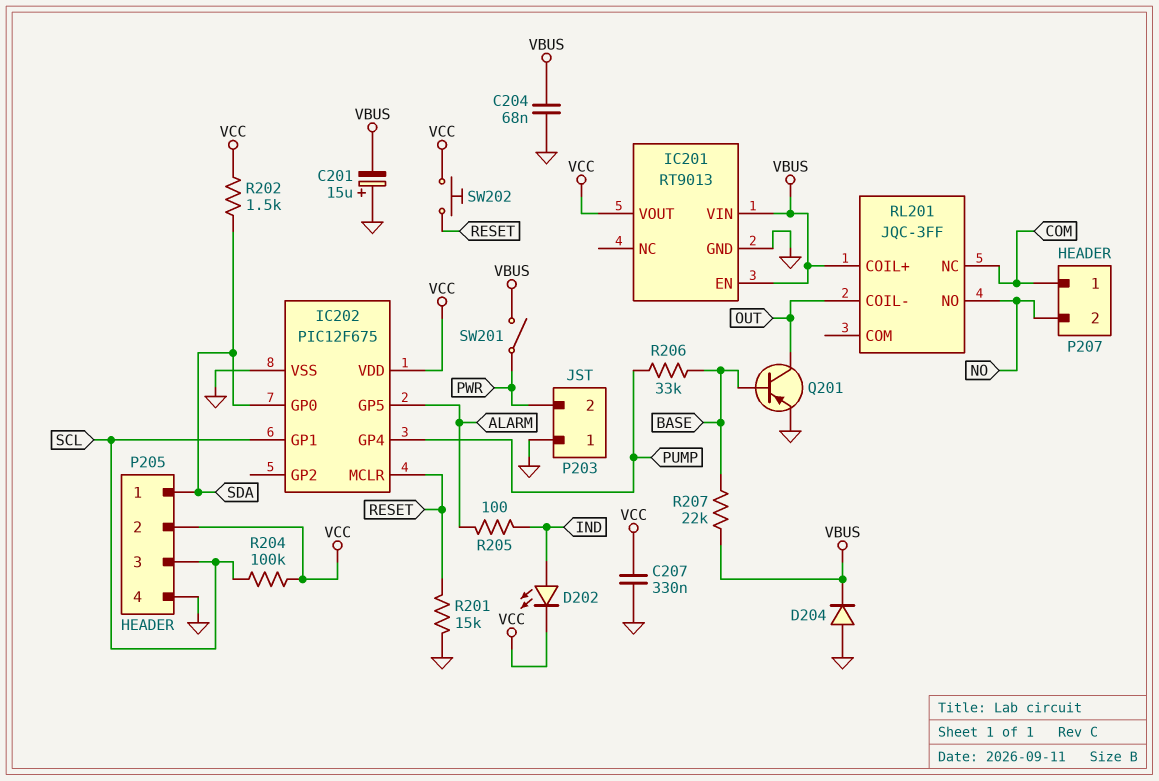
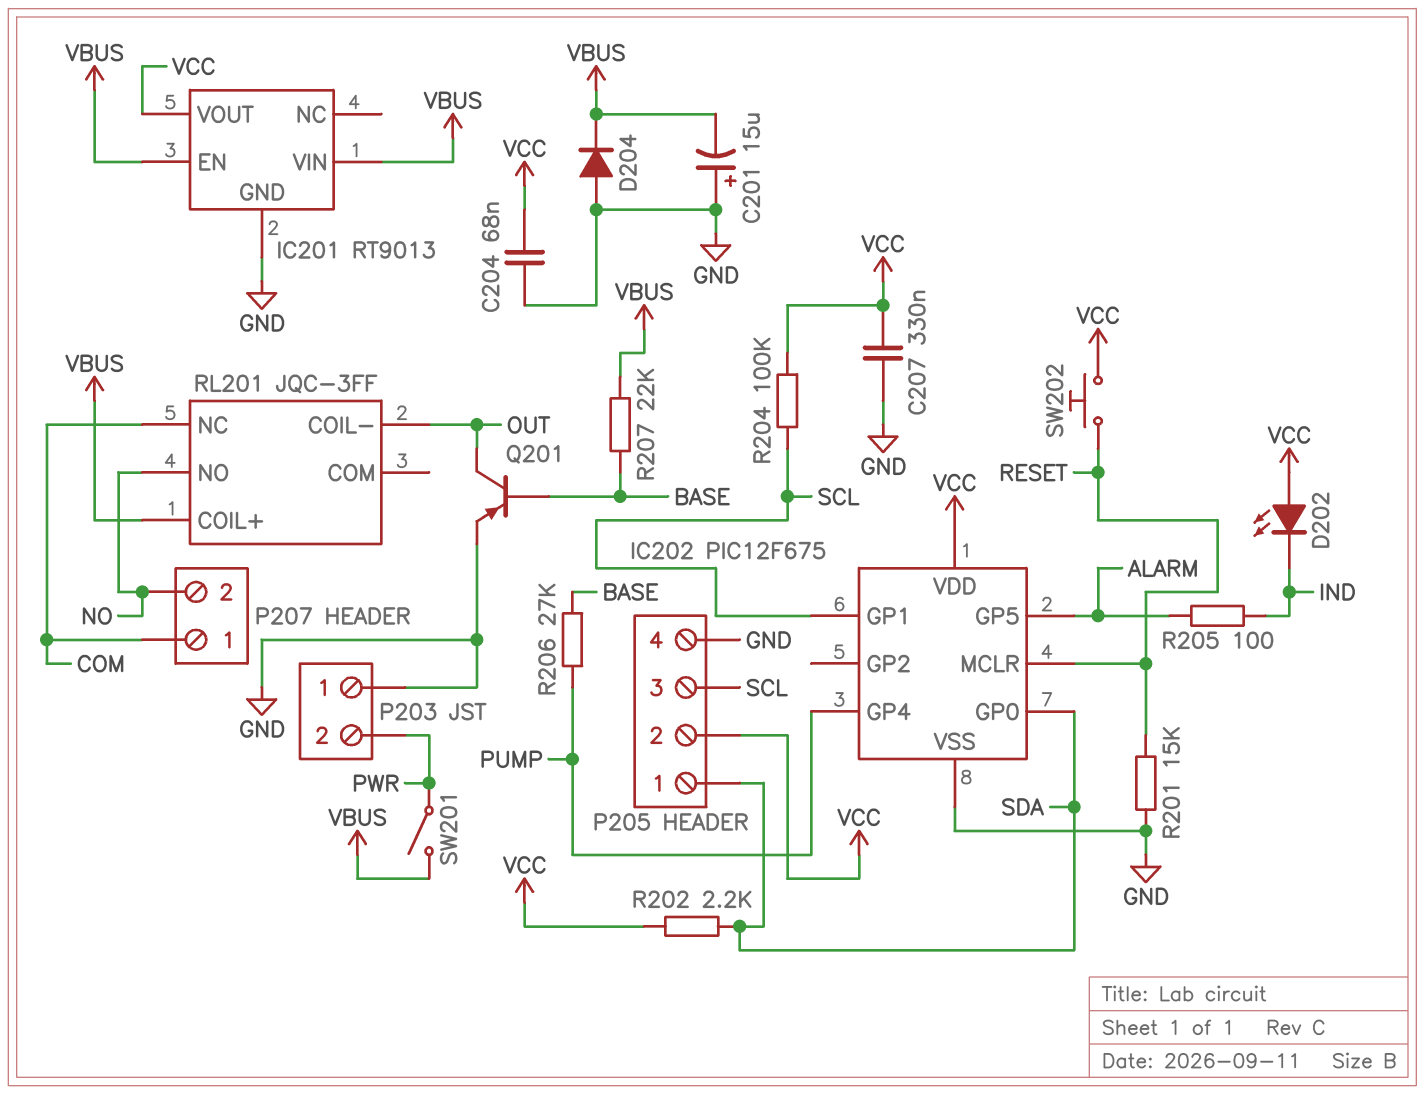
C204: 68nF (GND, VBUS) -> 68nF (GND, VCC)
D202: LED (A IND, K VCC) -> LED (A VCC, K IND)
R202: 1.5k (SDA, VCC) -> 2.2k (SDA, VCC)
R206: 33k (BASE, PUMP) -> 27k (BASE, PUMP)

